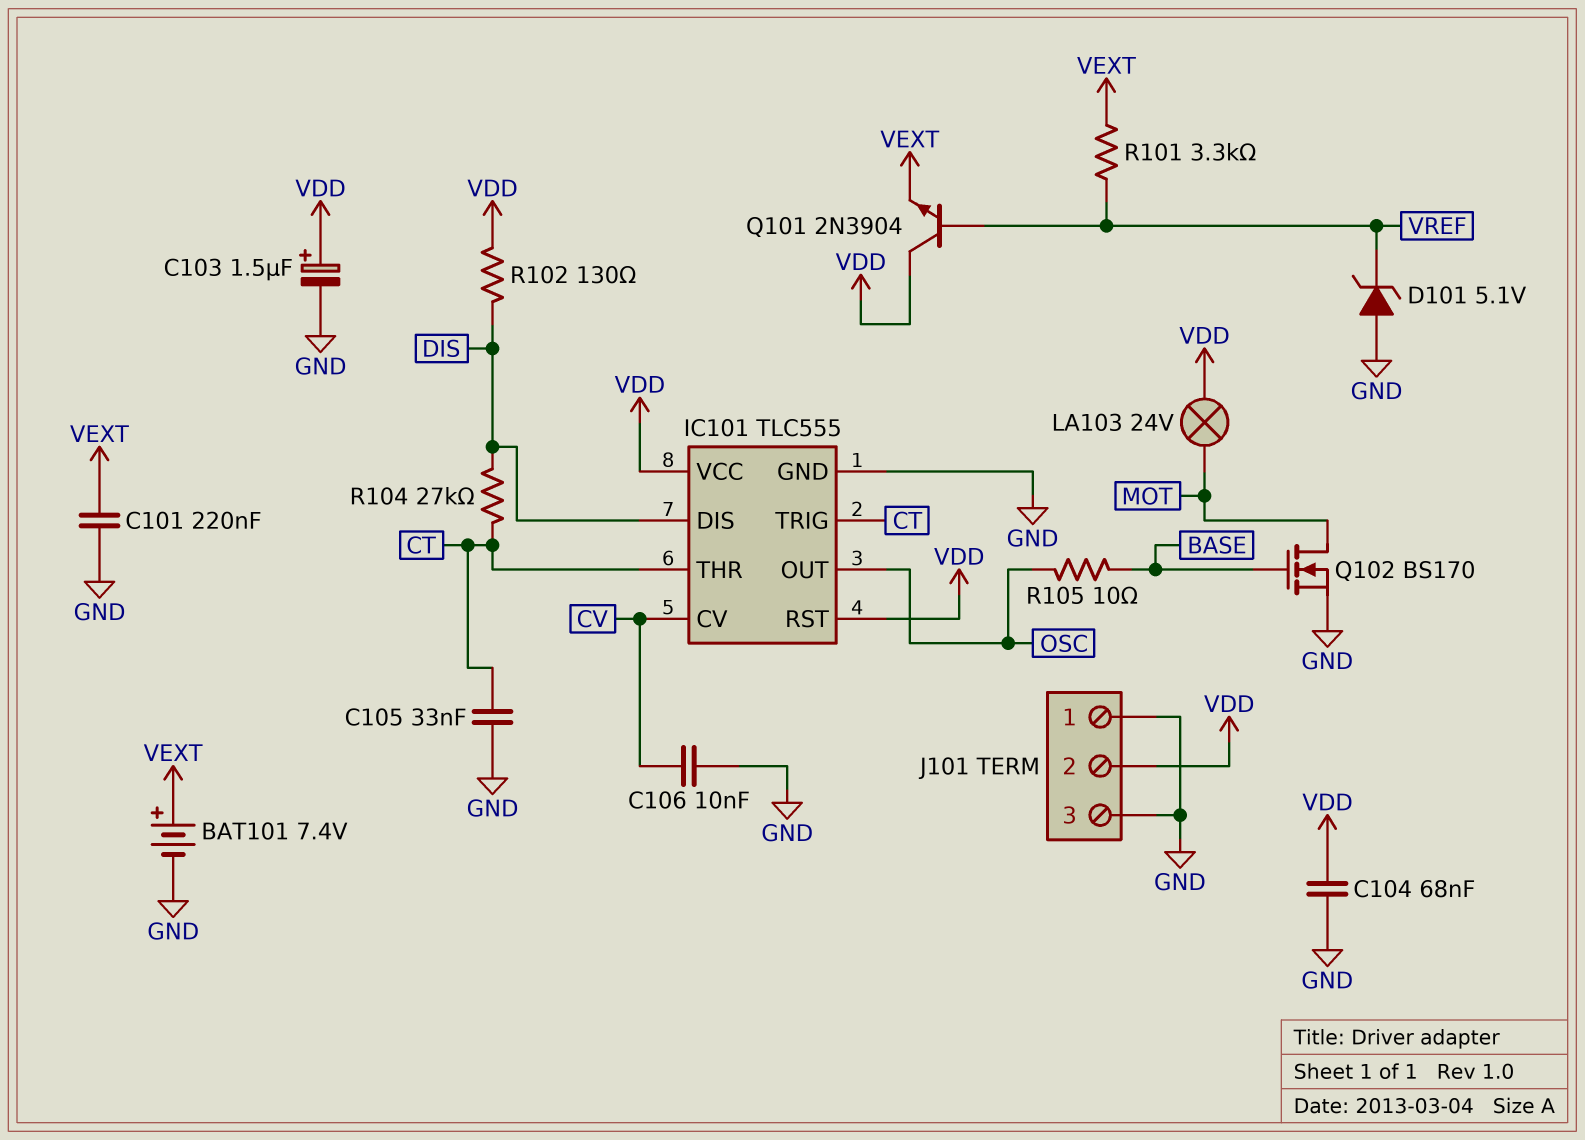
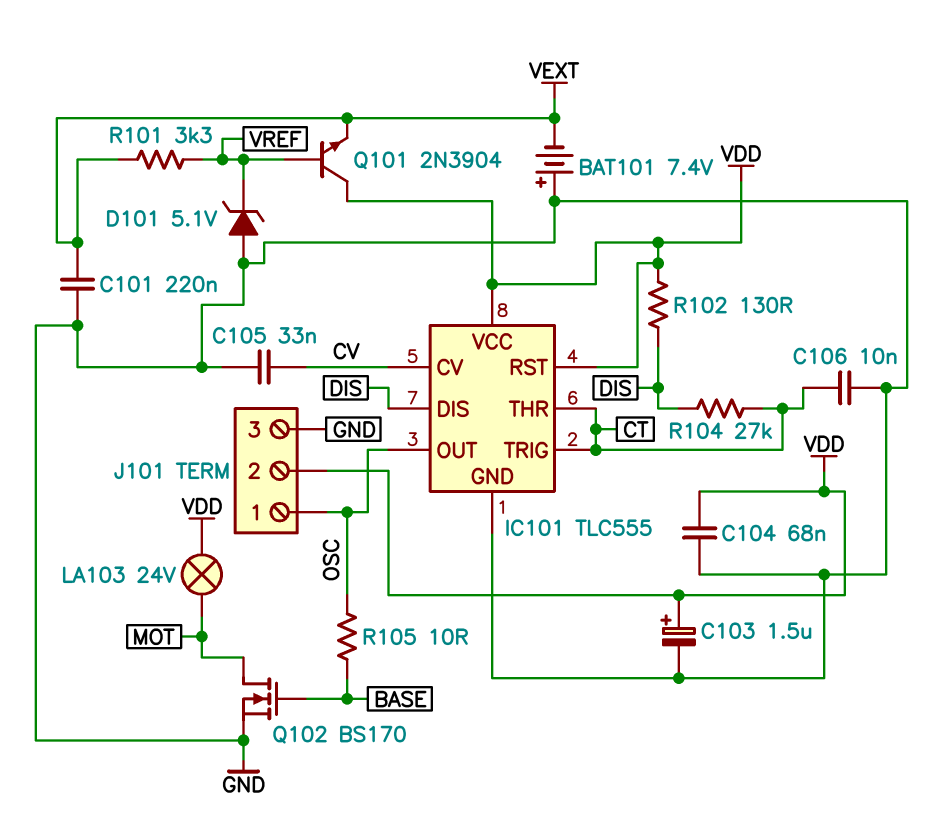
BAT101: 7.4V (plus VEXT, minus GND) -> 7.4V (plus GND, minus VEXT)
C105: 33nF (CT, GND) -> 33nF (CV, GND)
C106: 10nF (CV, GND) -> 10nF (CT, GND)
J101 pin 1: GND -> OSC

